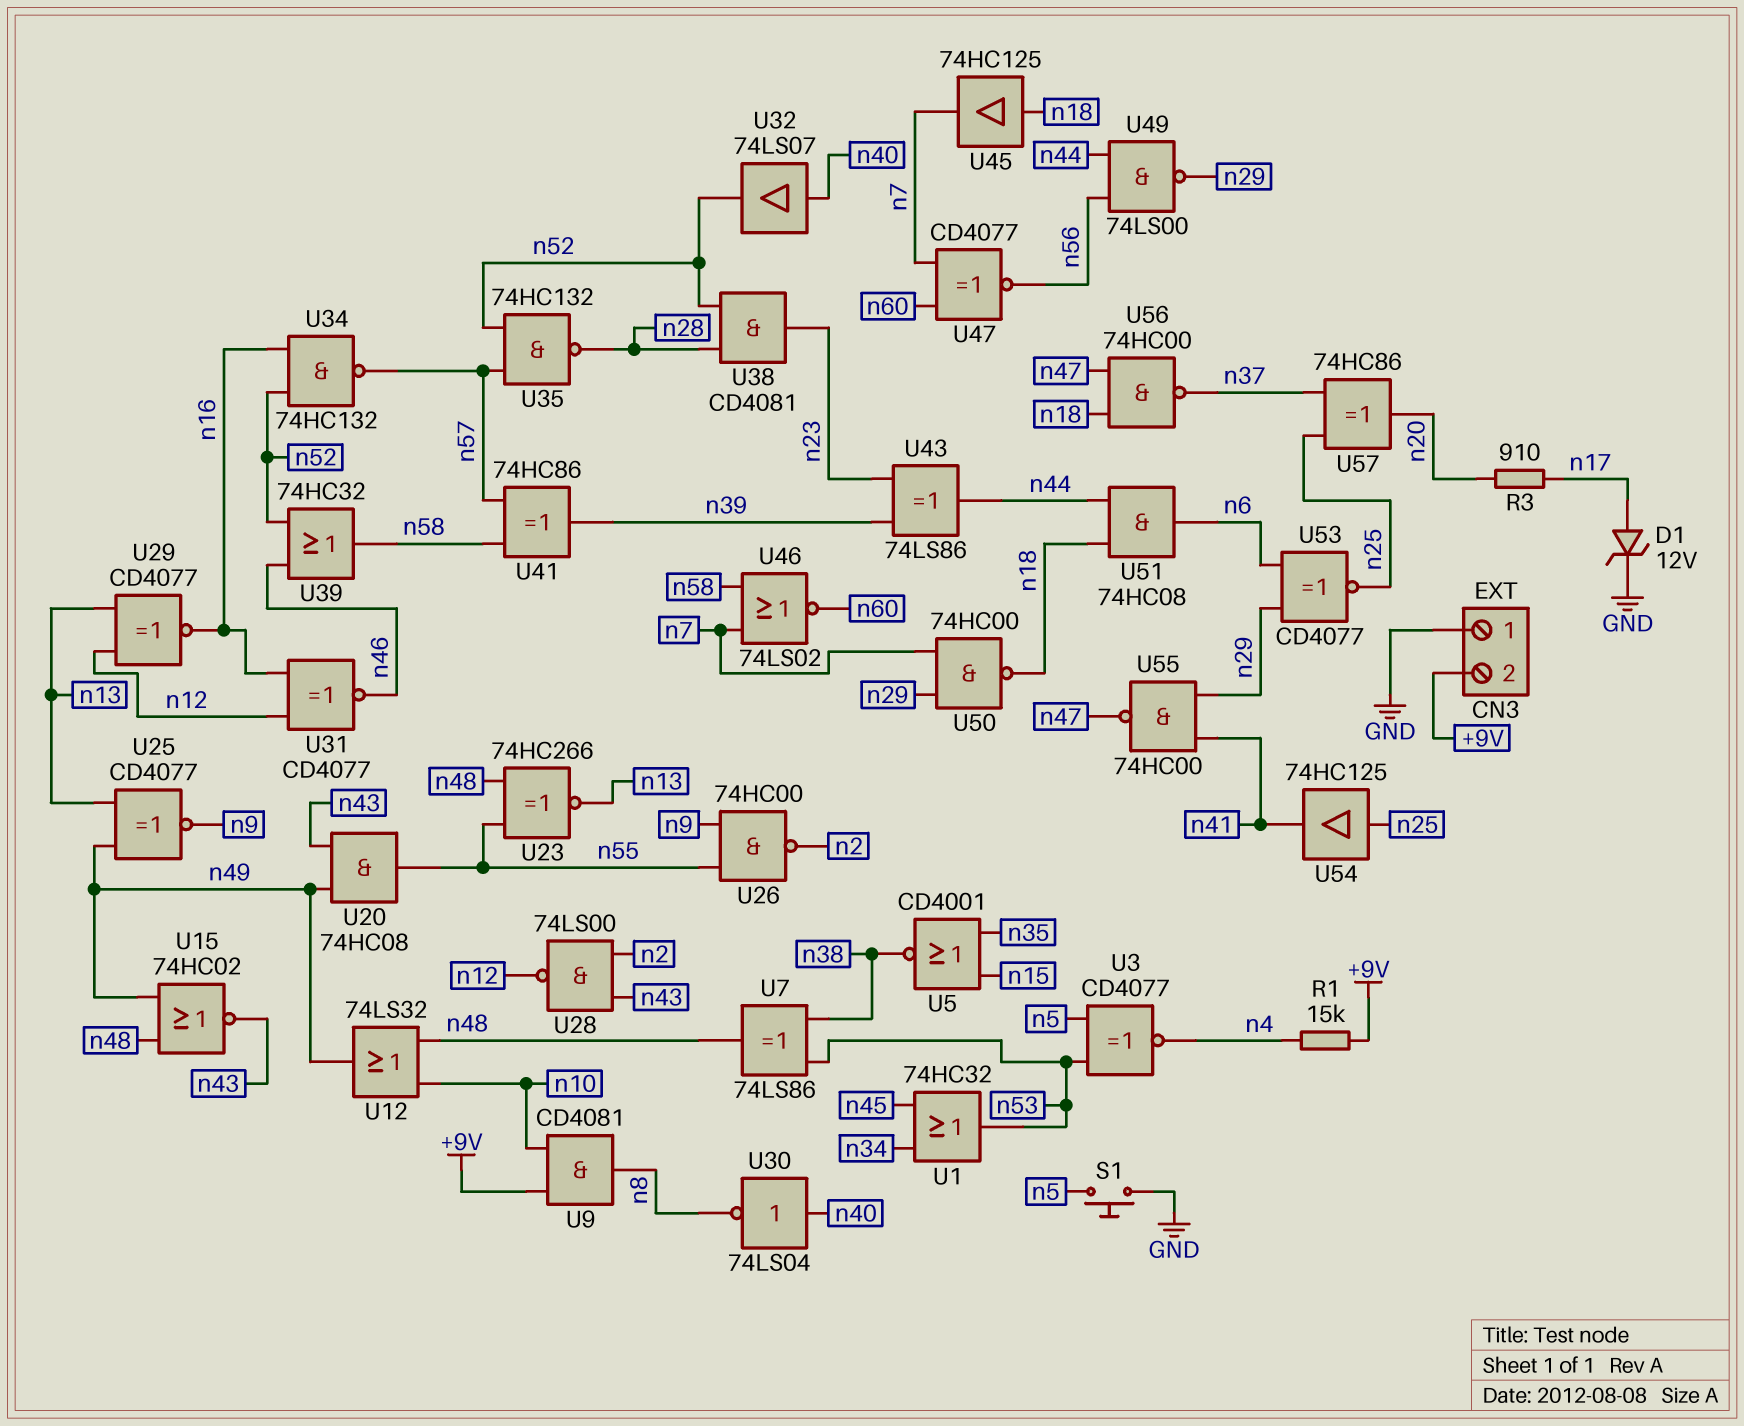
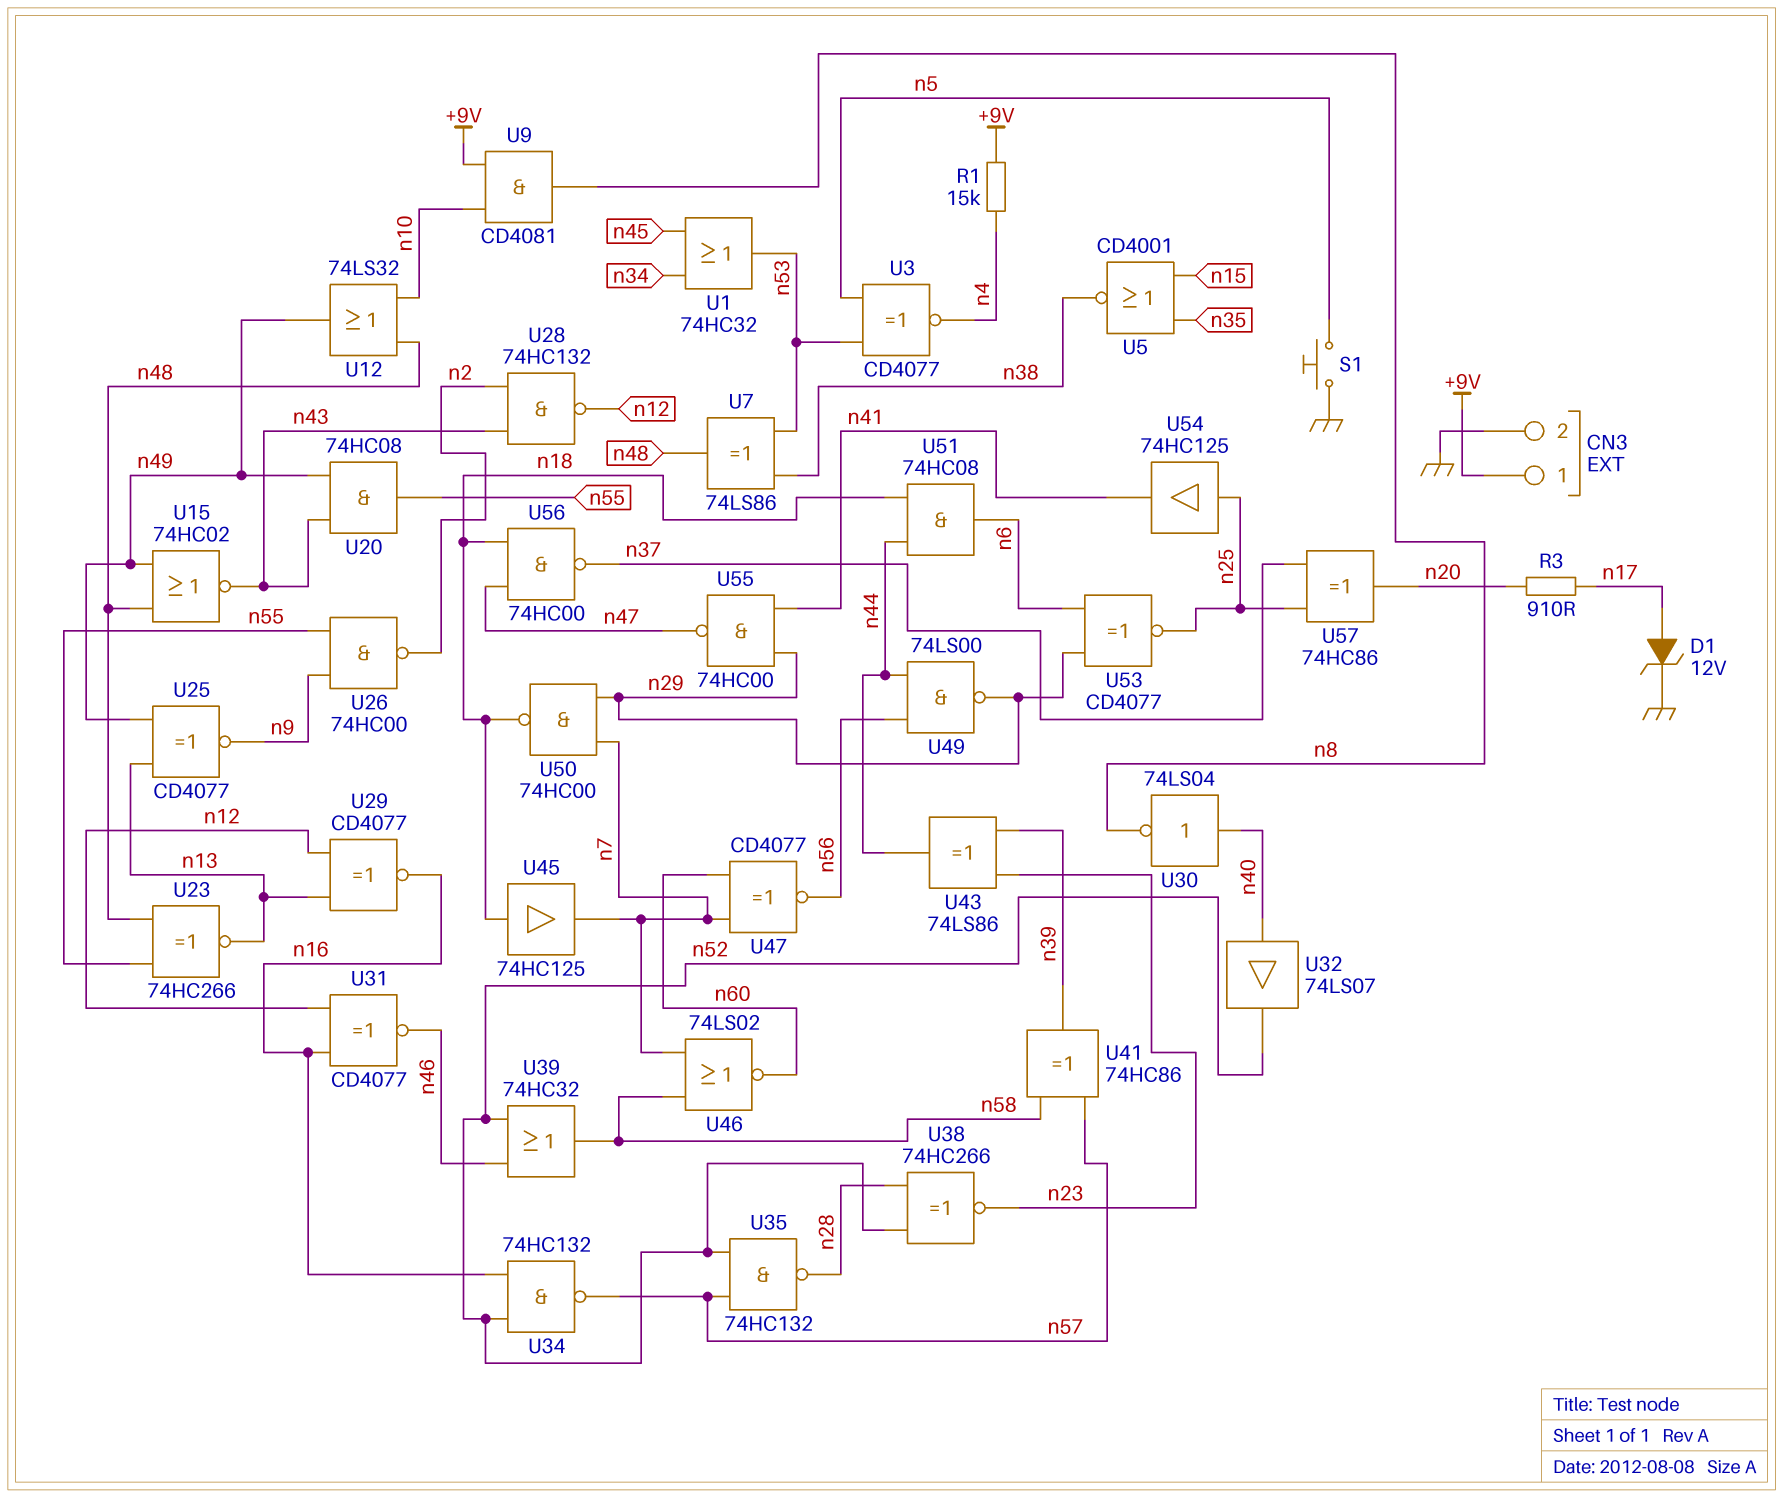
CN3 pin 1: GND -> +9V
CN3 pin 2: +9V -> GND
U28: NAND 74LS00 (in n2, in n43, out n12) -> NAND 74HC132 (in n2, in n43, out n12)
U38: AND CD4081 (in n28, in n52, out n23) -> XNOR 74HC266 (in n28, in n52, out n23)

